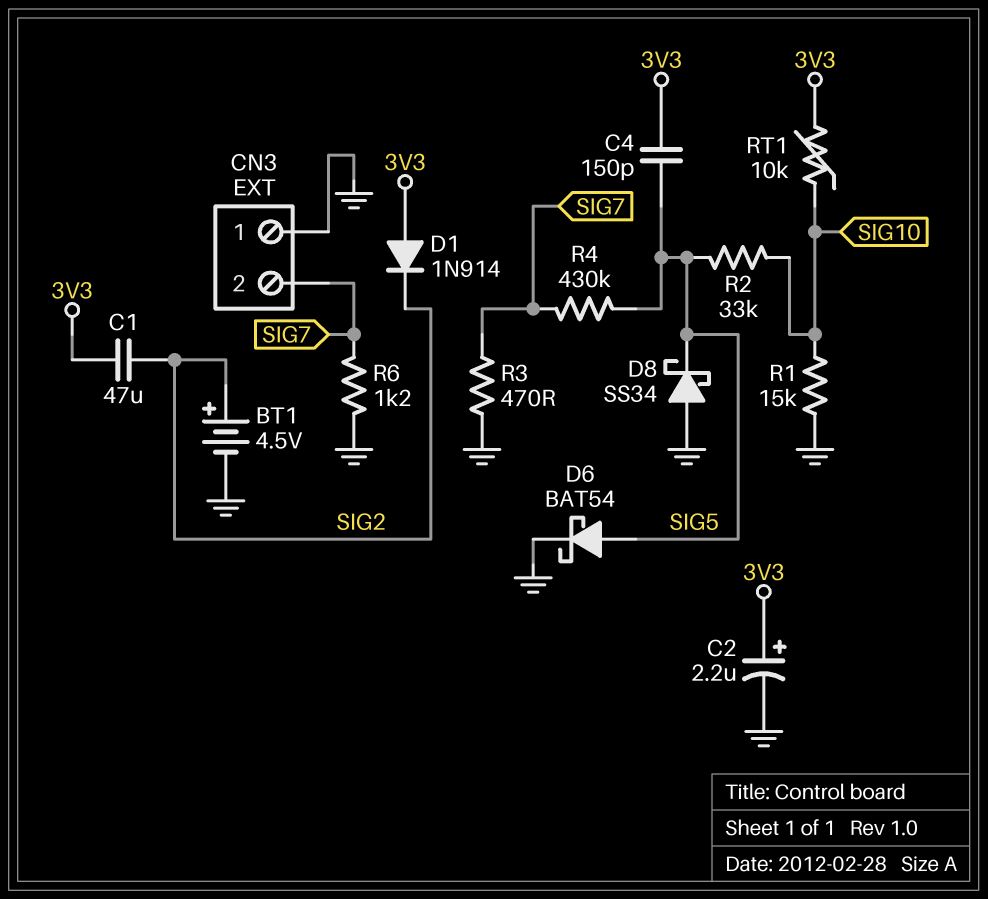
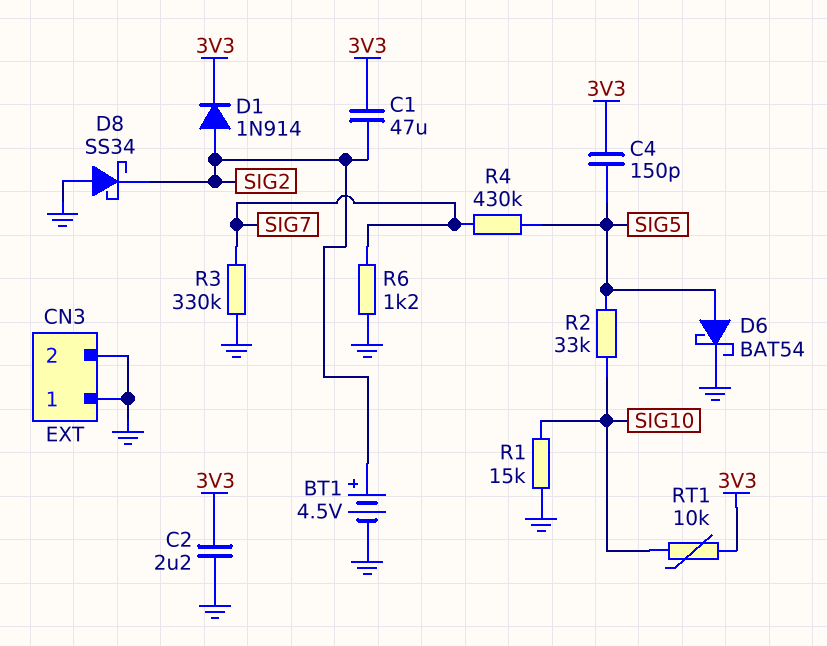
C2: 2.2uF (plus 3V3, minus GND) -> 2.2uF (3V3, GND)
CN3 pin 2: SIG7 -> GND
D1: diode 1N914 (A 3V3, K SIG2) -> diode 1N914 (A SIG2, K 3V3)
D8: schottky SS34 (A GND, K SIG5) -> schottky SS34 (A GND, K SIG2)
R3: 470 (GND, SIG7) -> 330k (GND, SIG7)

